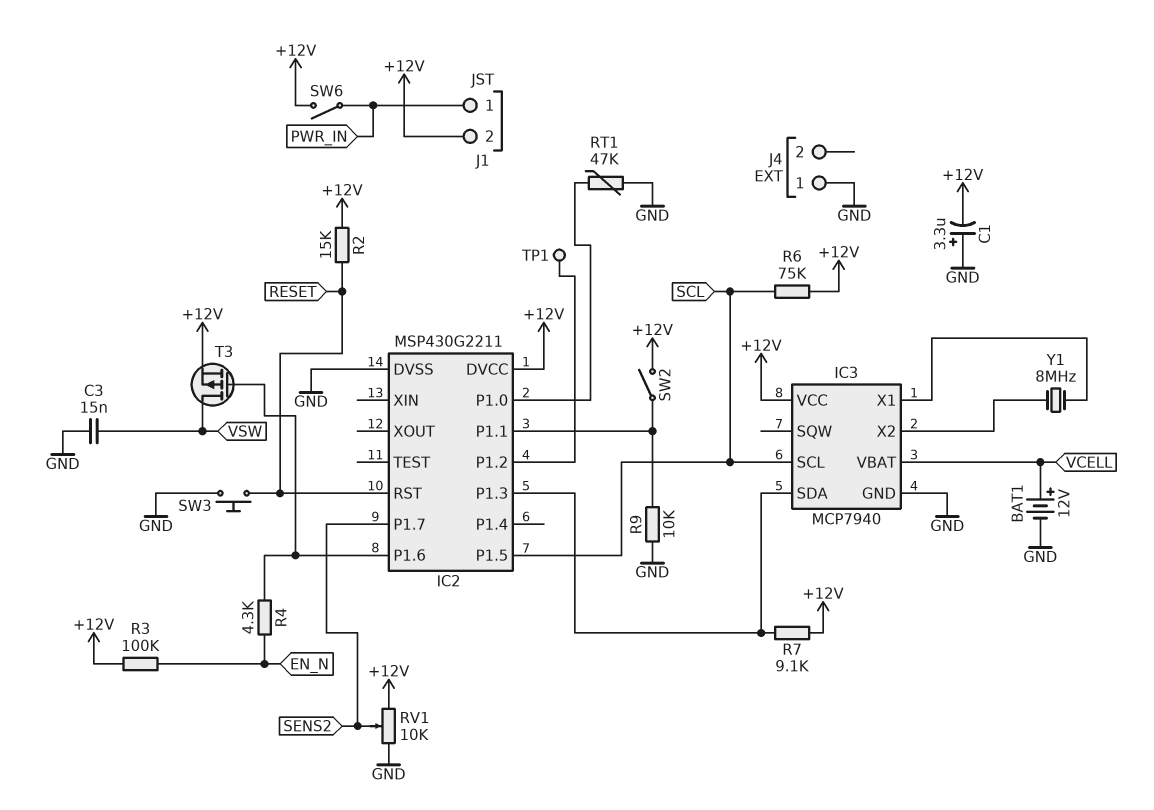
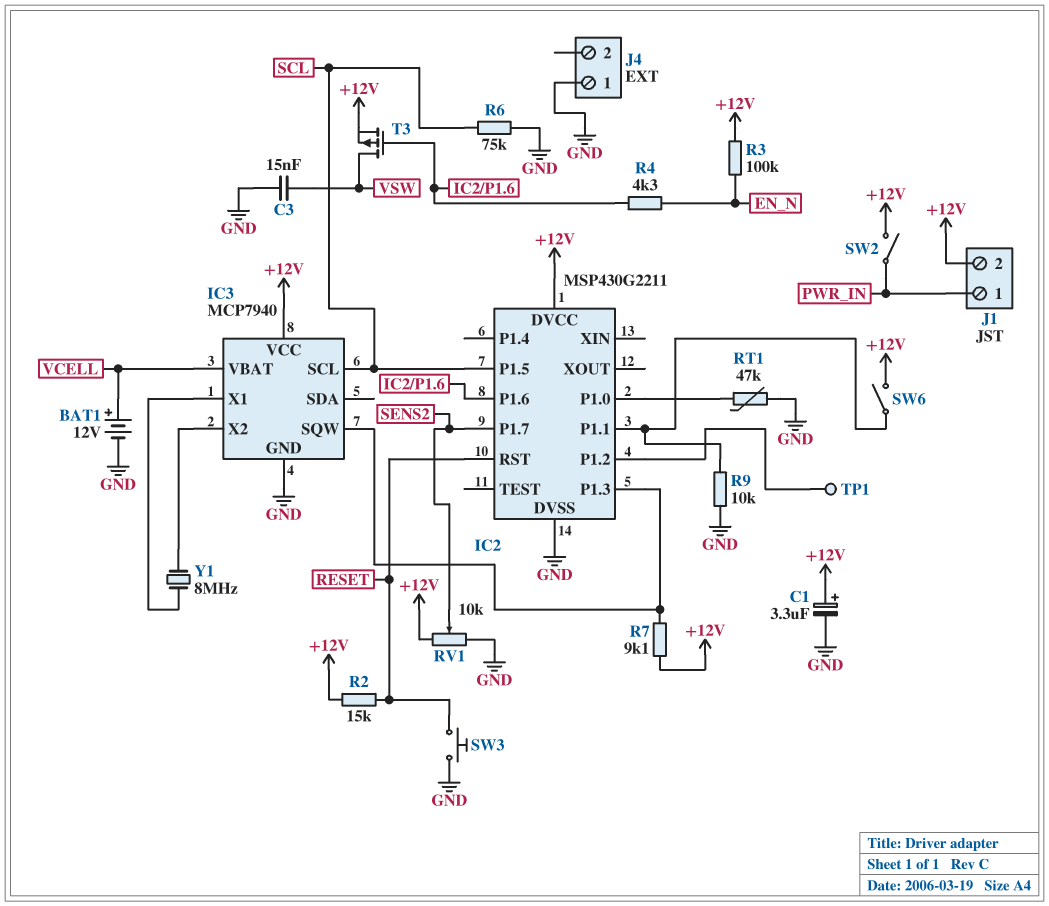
C1: 3.3uF (plus GND, minus +12V) -> 3.3uF (plus +12V, minus GND)
IC3 pin SDA: IC2/P1.3 -> none
IC3 pin SQW: none -> IC2/P1.3
R6: 75k (+12V, SCL) -> 75k (GND, SCL)
SW2: switch (+12V, IC2/P1.1) -> switch (+12V, PWR_IN)
SW6: switch (+12V, PWR_IN) -> switch (+12V, IC2/P1.1)

